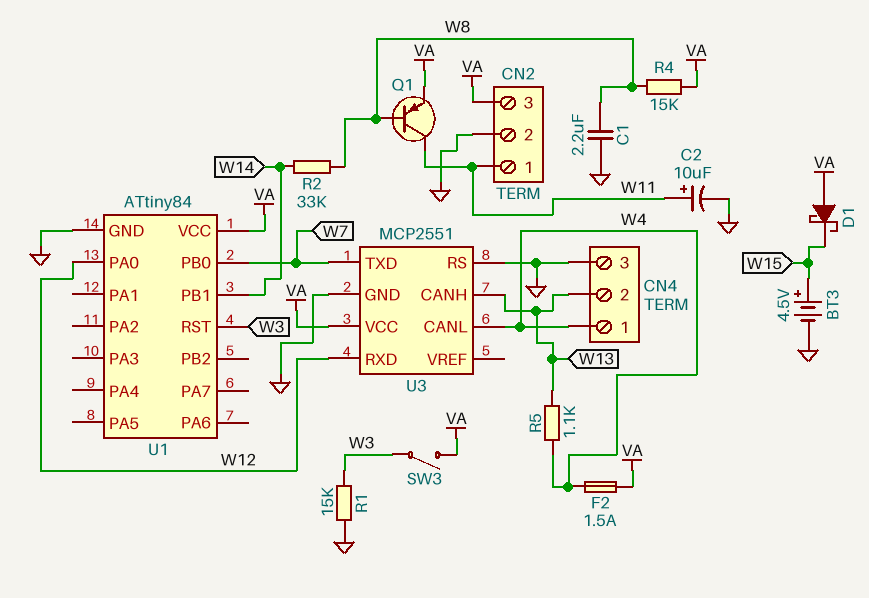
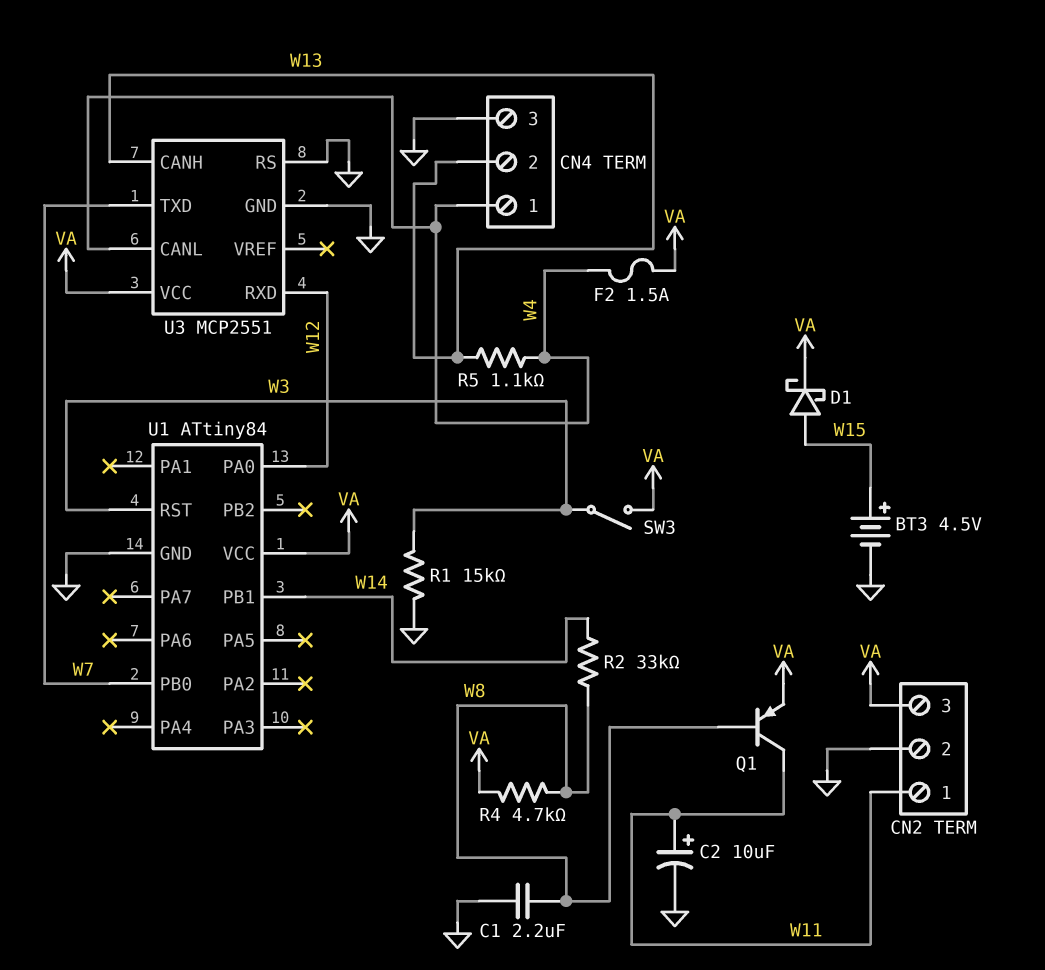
D1: schottky (A VA, K W15) -> schottky (A W15, K VA)
R4: 15k (VA, W8) -> 4.7k (VA, W8)

